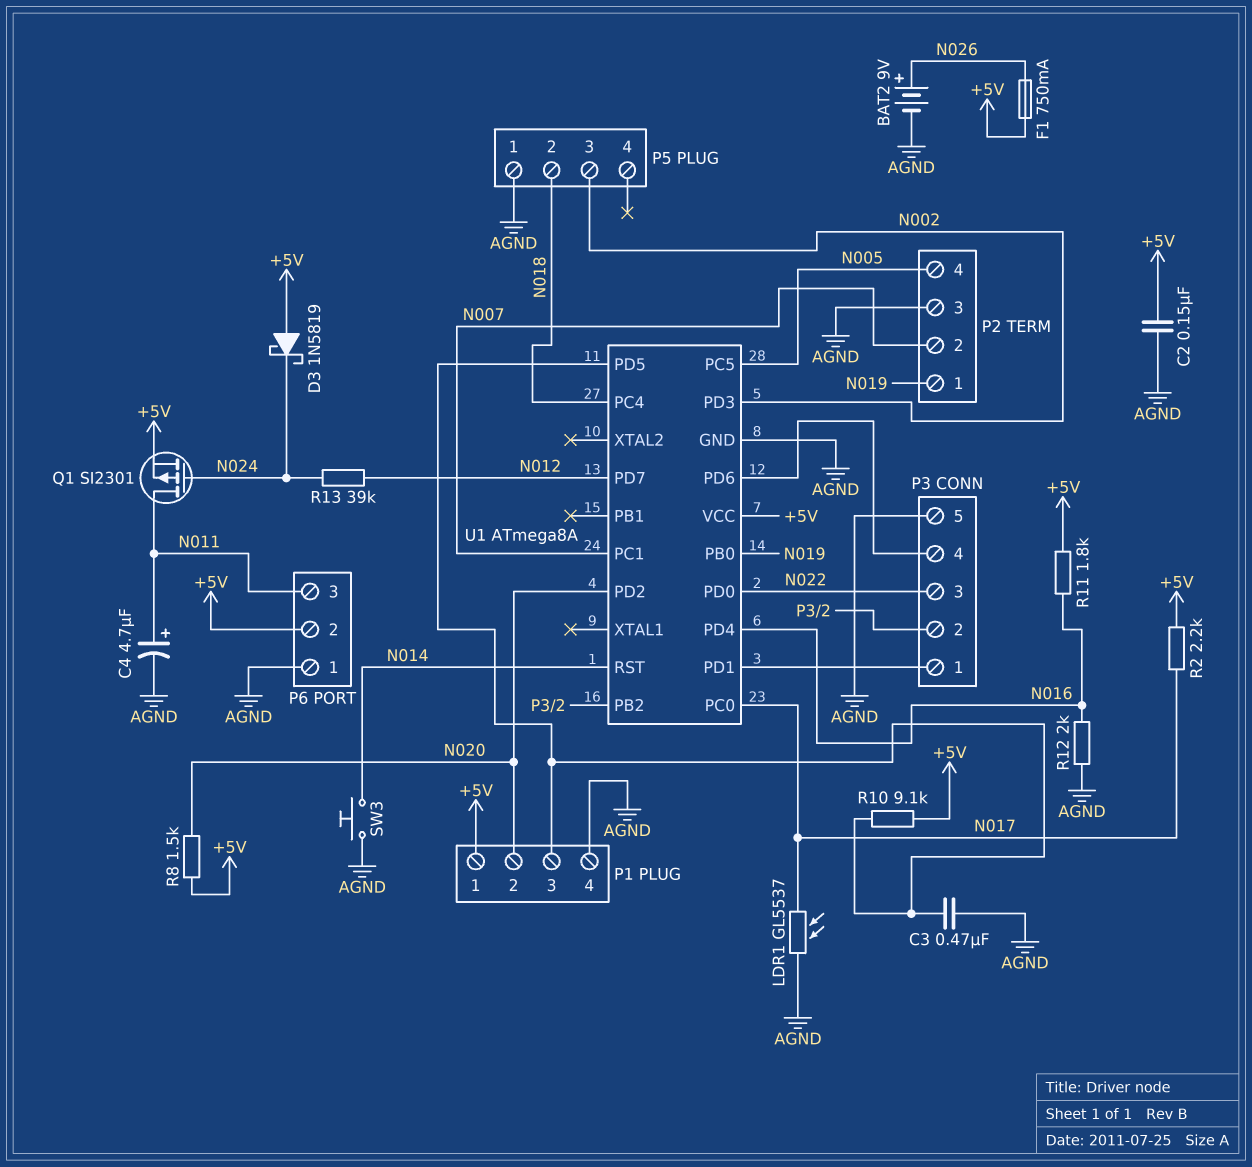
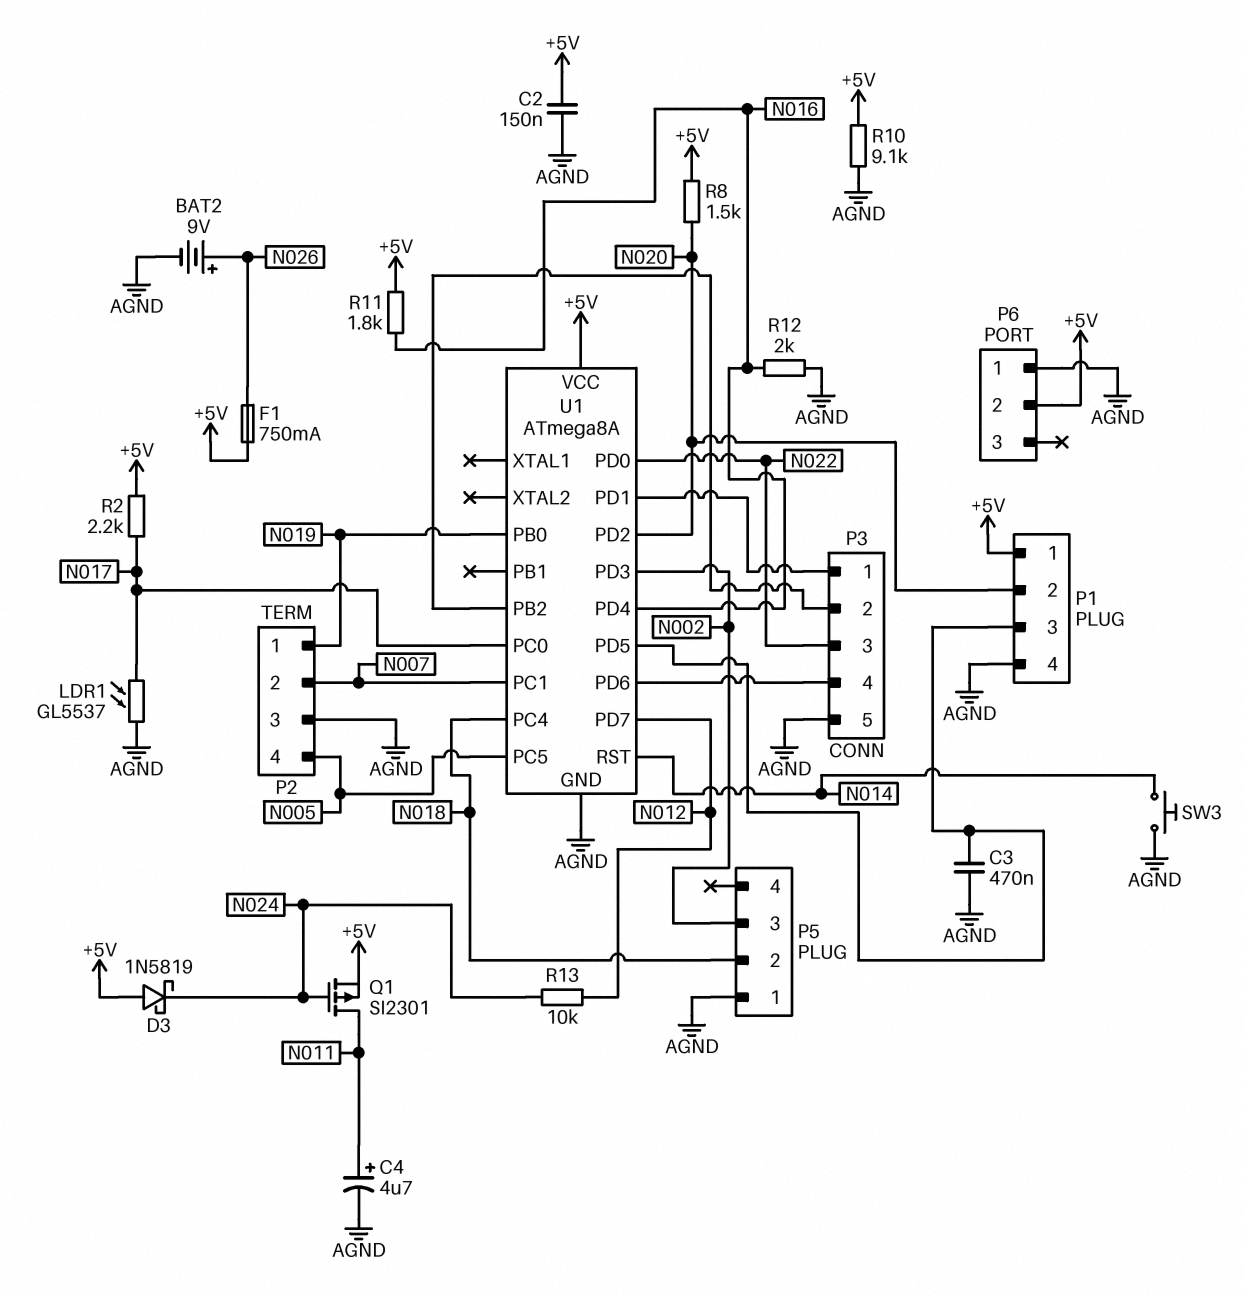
P6 pin 3: N011 -> none
R10: 9.1k (+5V, P1/3) -> 9.1k (+5V, AGND)
R13: 39k (N012, N024) -> 10k (N012, N024)

